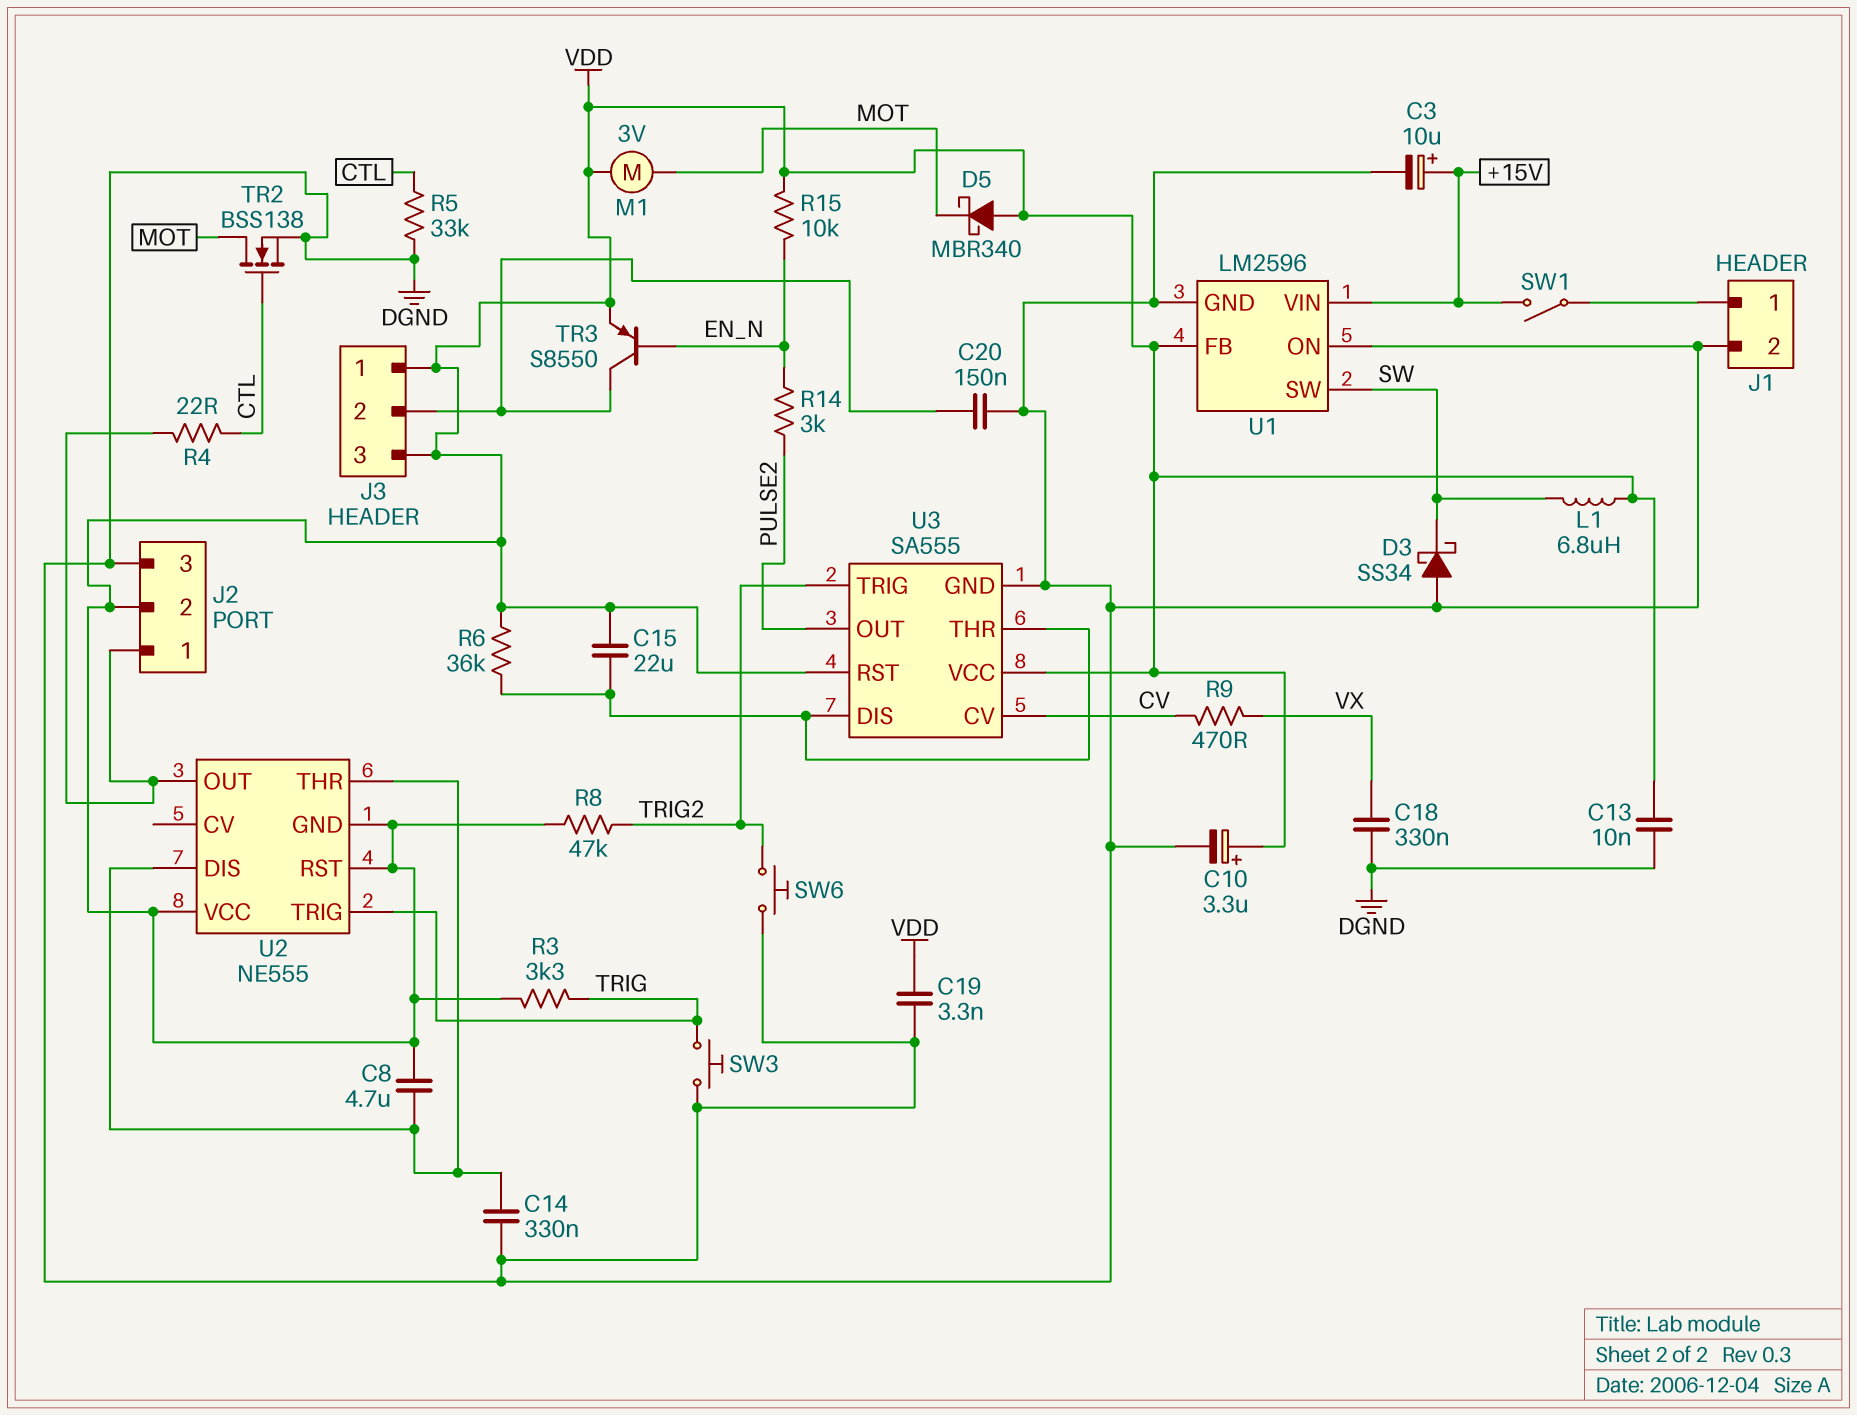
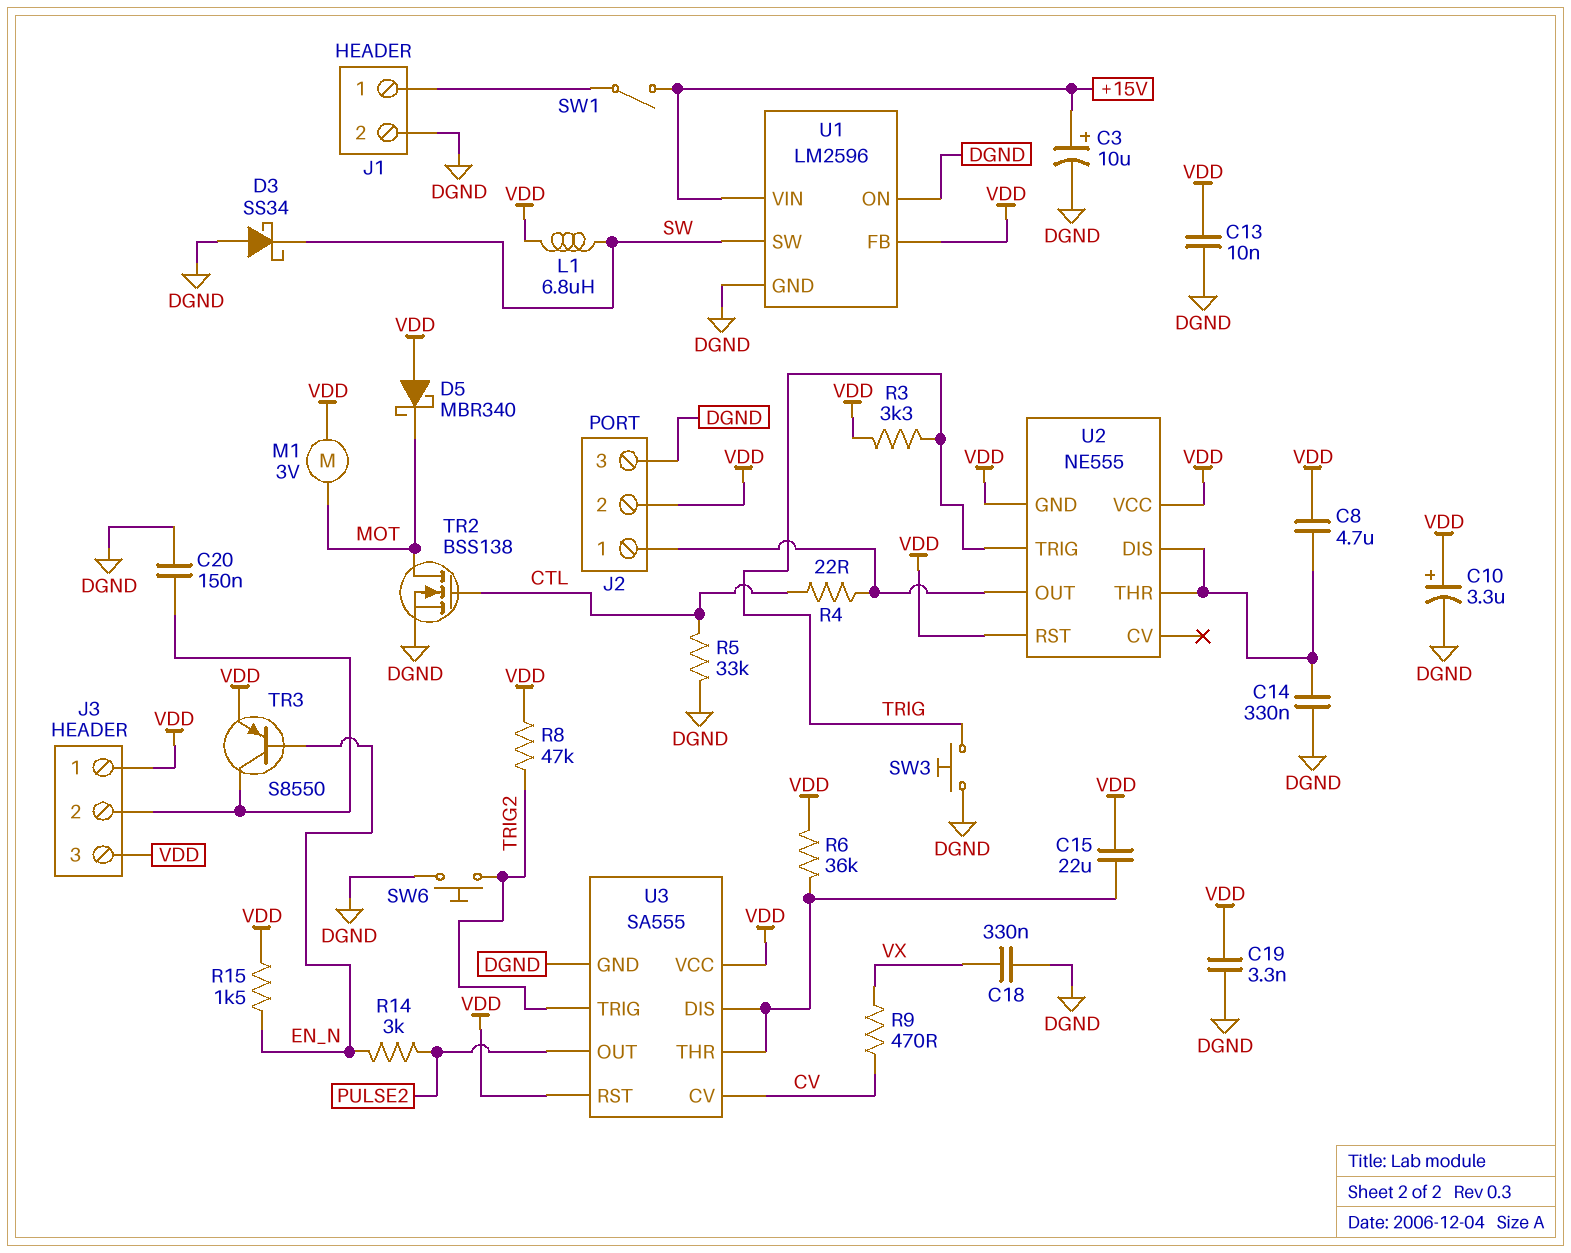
R15: 10k (EN_N, VDD) -> 1.5k (EN_N, VDD)

